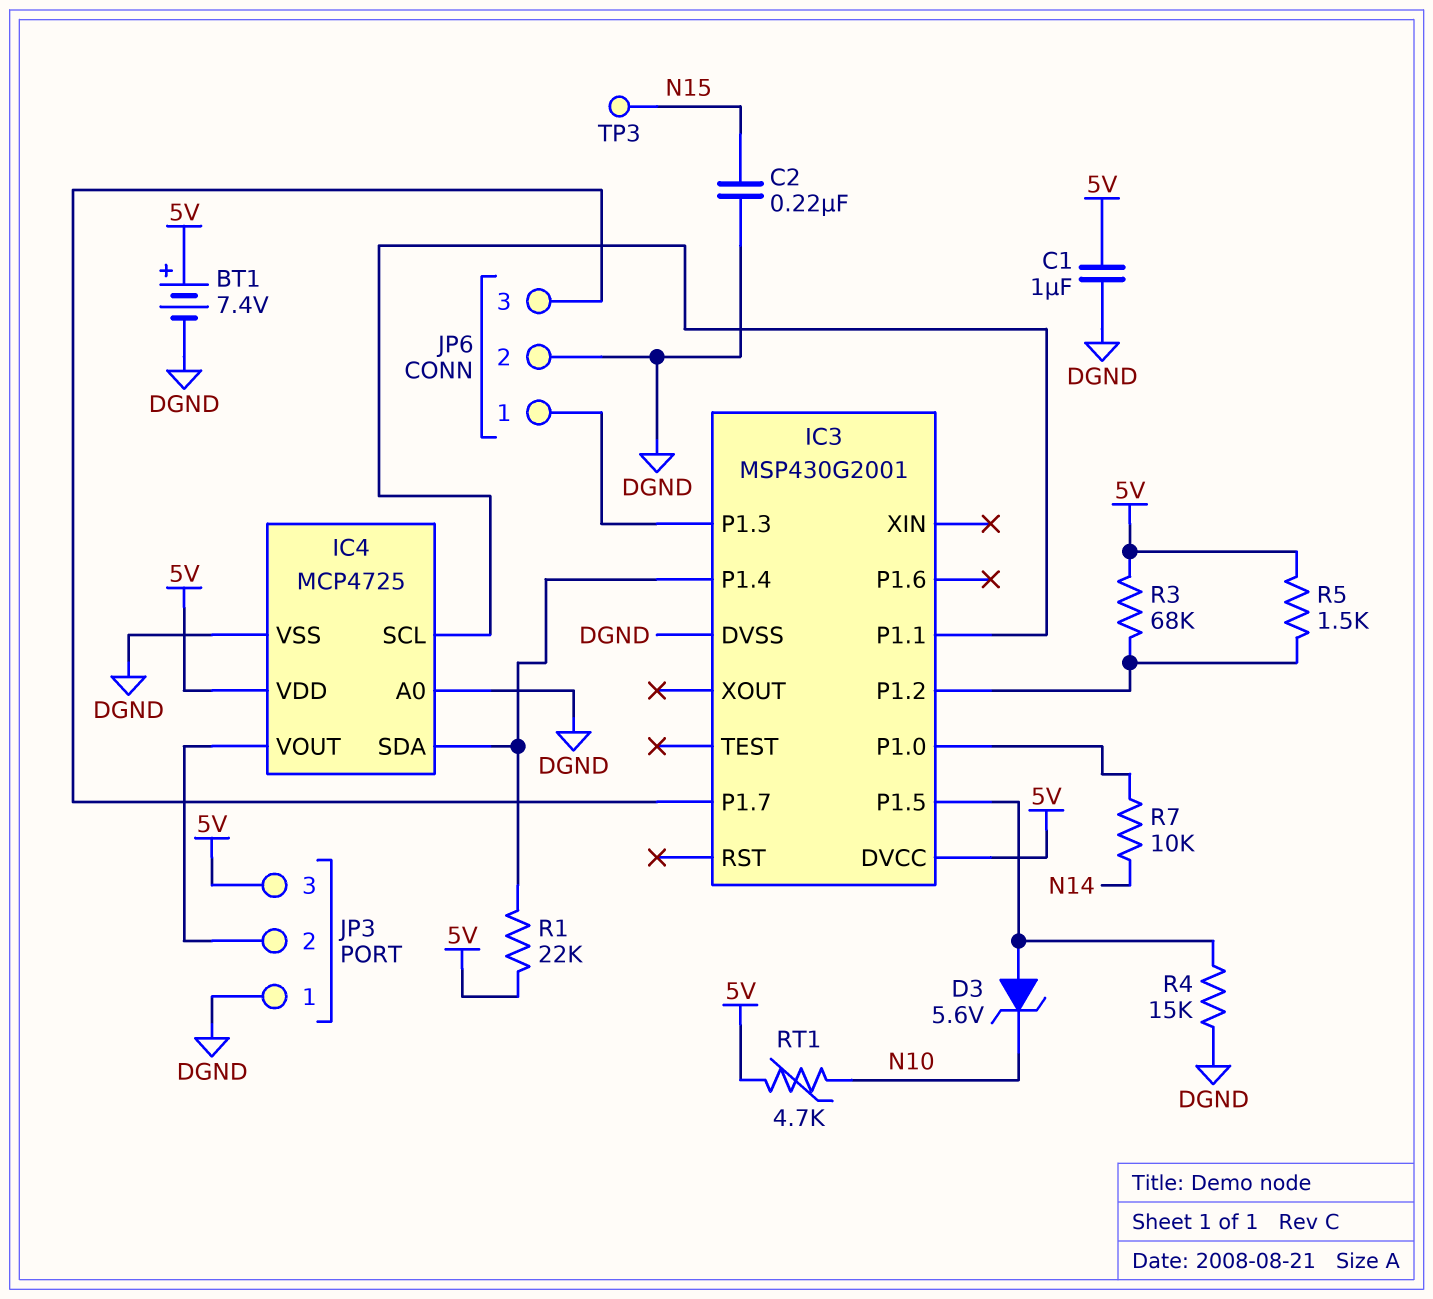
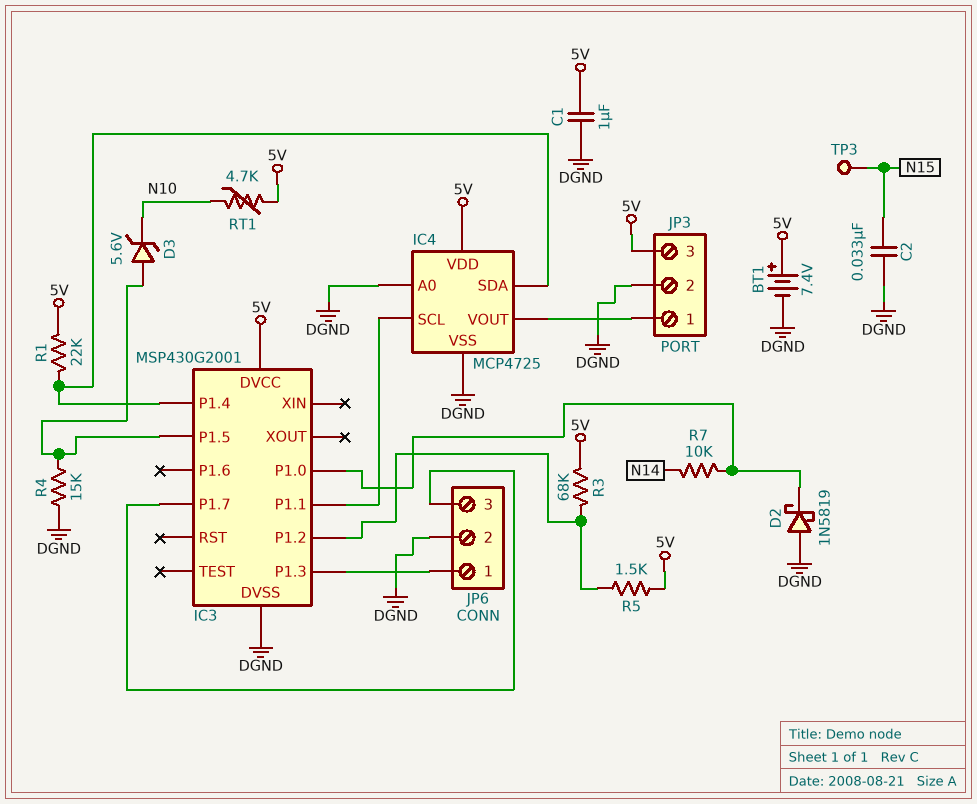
C2: 220nF (DGND, N15) -> 33nF (DGND, N15)
D2: none -> schottky 1N5819 (A DGND, K IC3/P1.0)
JP3 pin 1: DGND -> IC4/VOUT
JP3 pin 2: IC4/VOUT -> DGND

